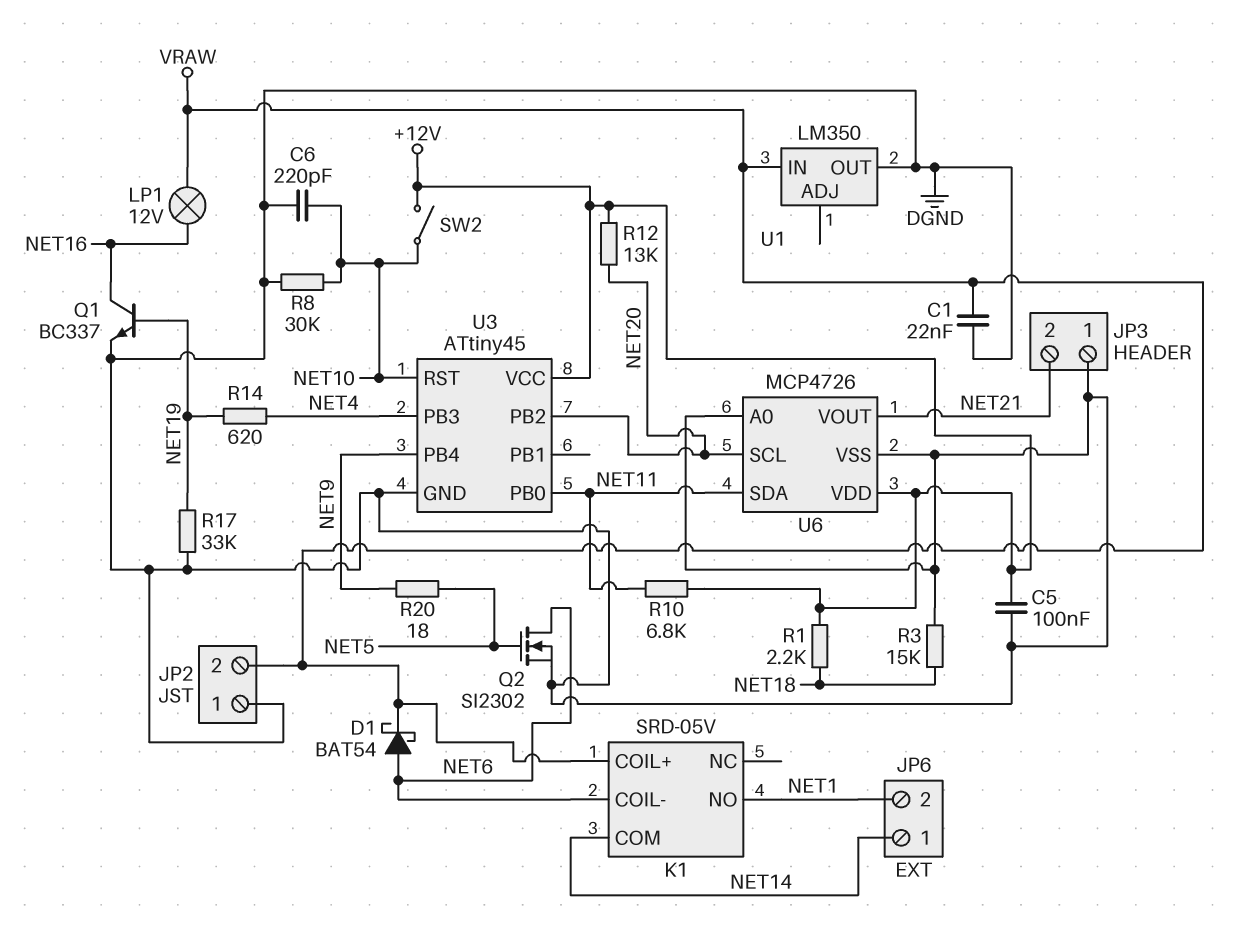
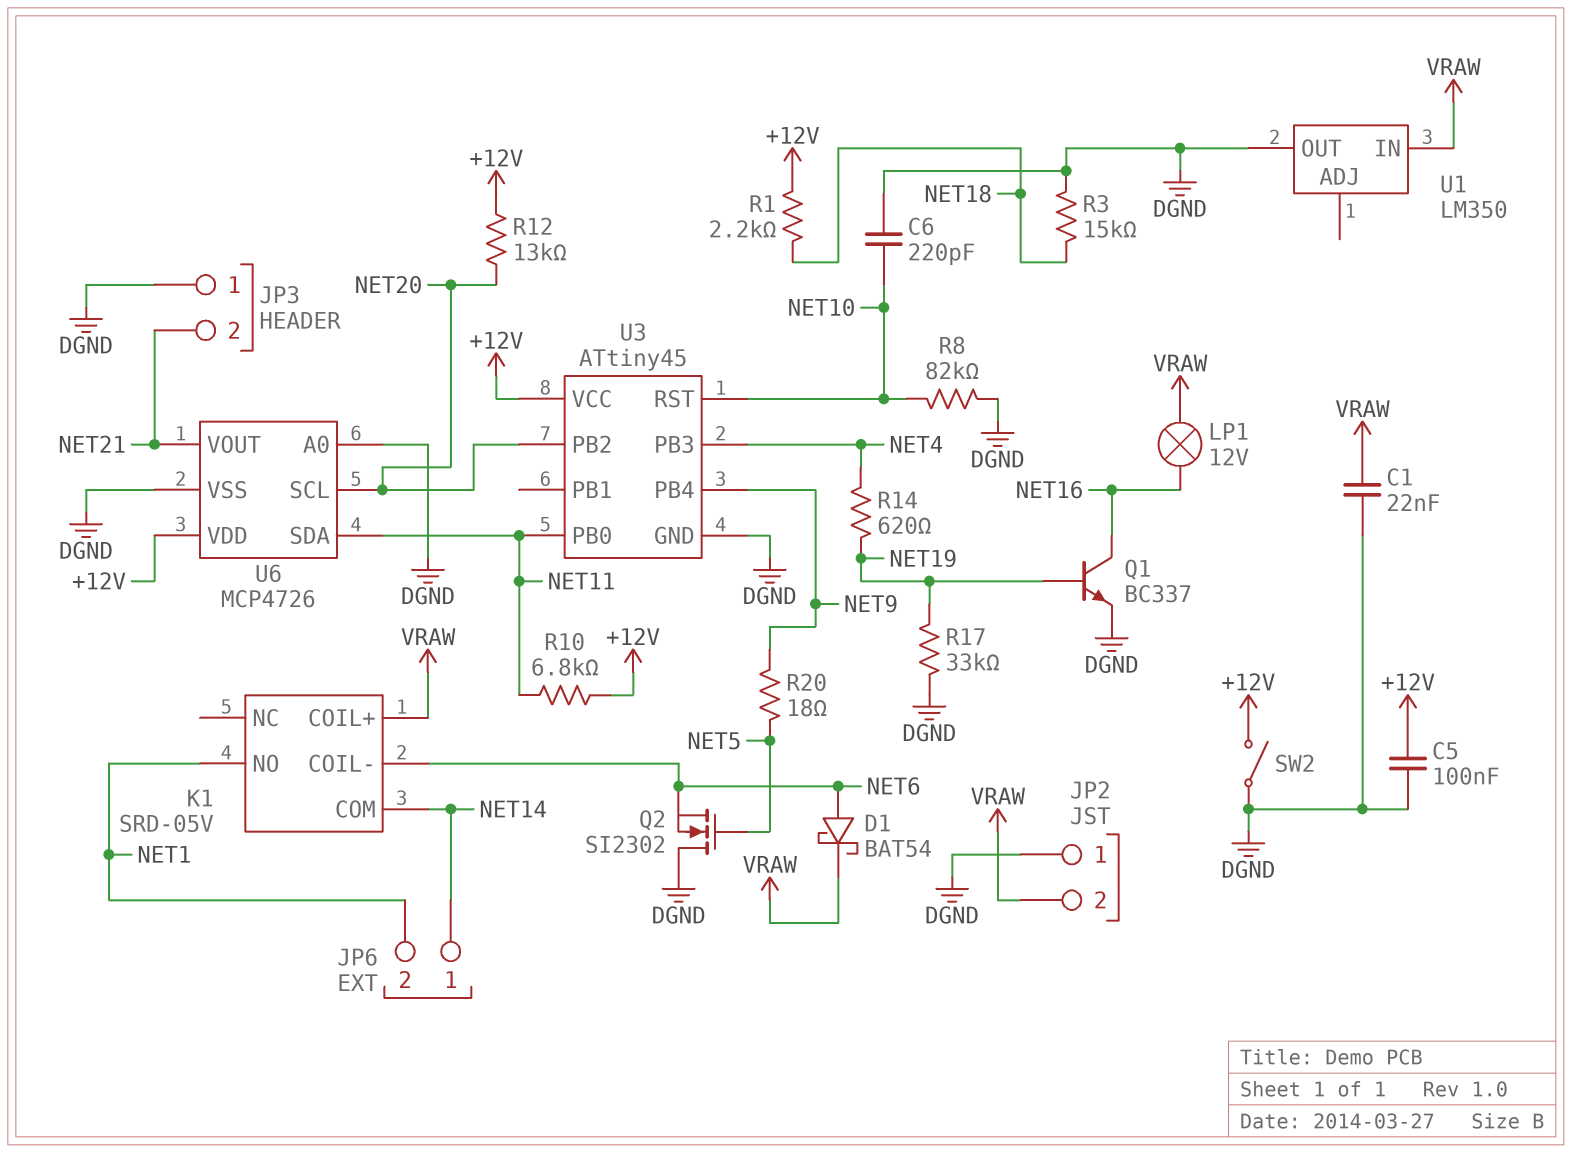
Q2: NMOS SI2302 (G NET5, D NET6, S DGND) -> NMOS SI2302 (G NET5, D DGND, S NET6)
R8: 30k (DGND, NET10) -> 82k (DGND, NET10)
SW2: switch (+12V, NET10) -> switch (+12V, DGND)

